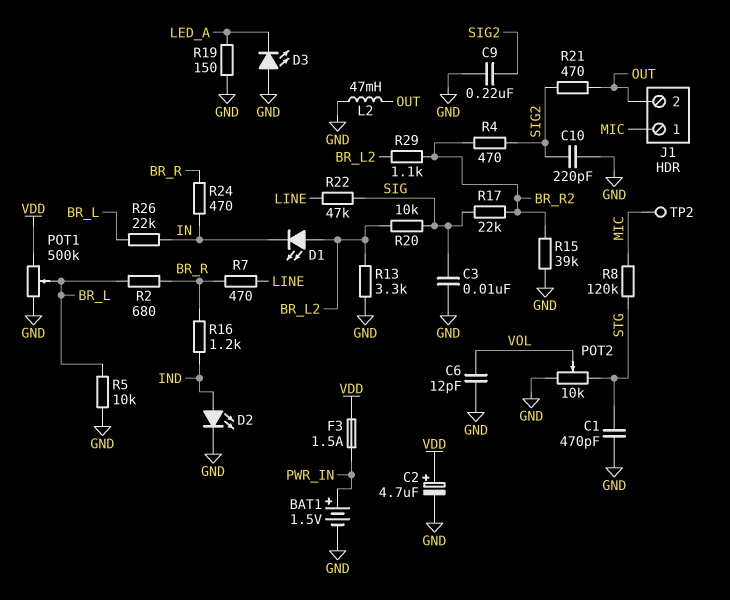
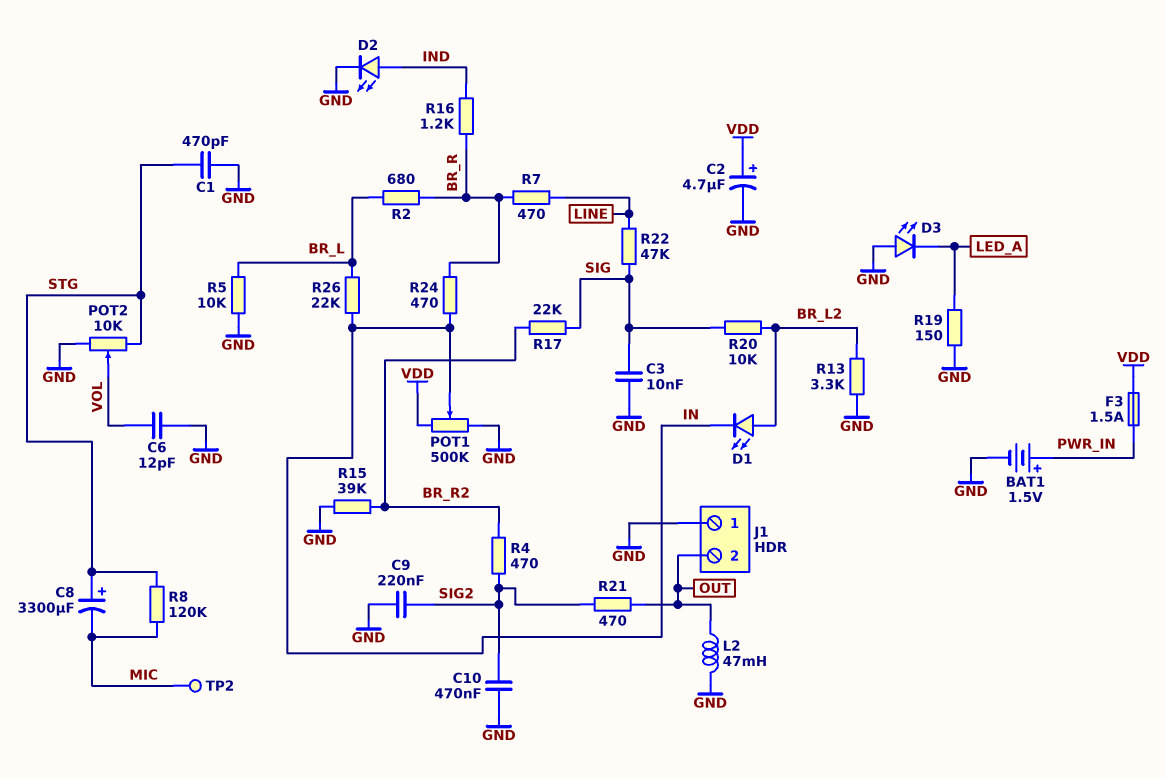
C8: none -> 3300uF (plus STG, minus MIC)
C10: 220pF (GND, SIG2) -> 470nF (GND, SIG2)
J1 pin 1: MIC -> GND
POT1: 500k (GND, VDD, wiper BR_L) -> 500k (GND, VDD, wiper IN)
R29: 1.1k (BR_L2, BR_R2) -> none

